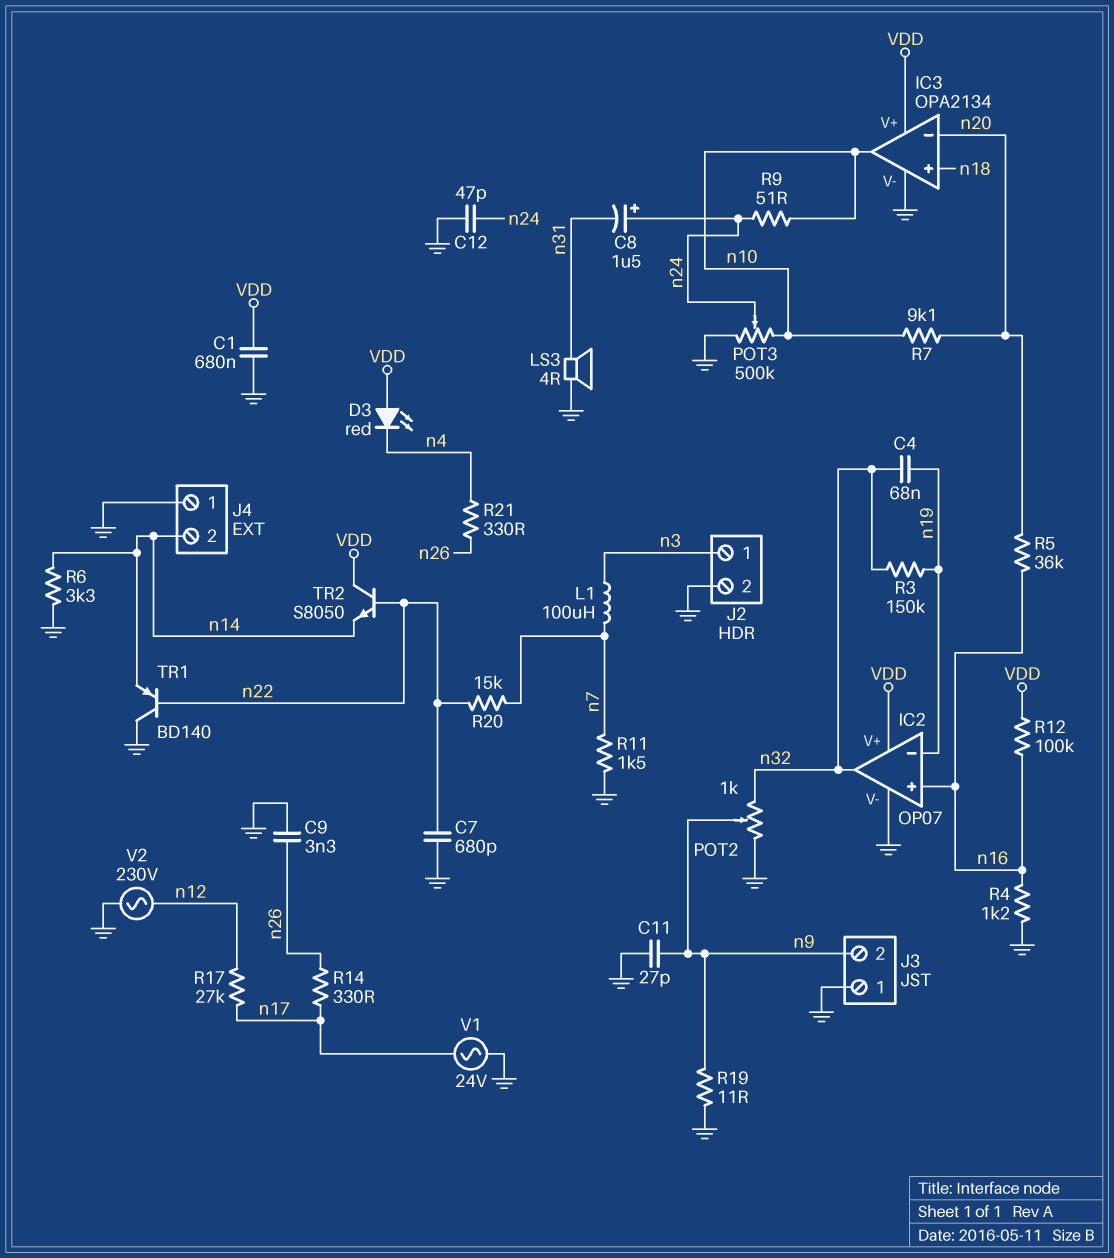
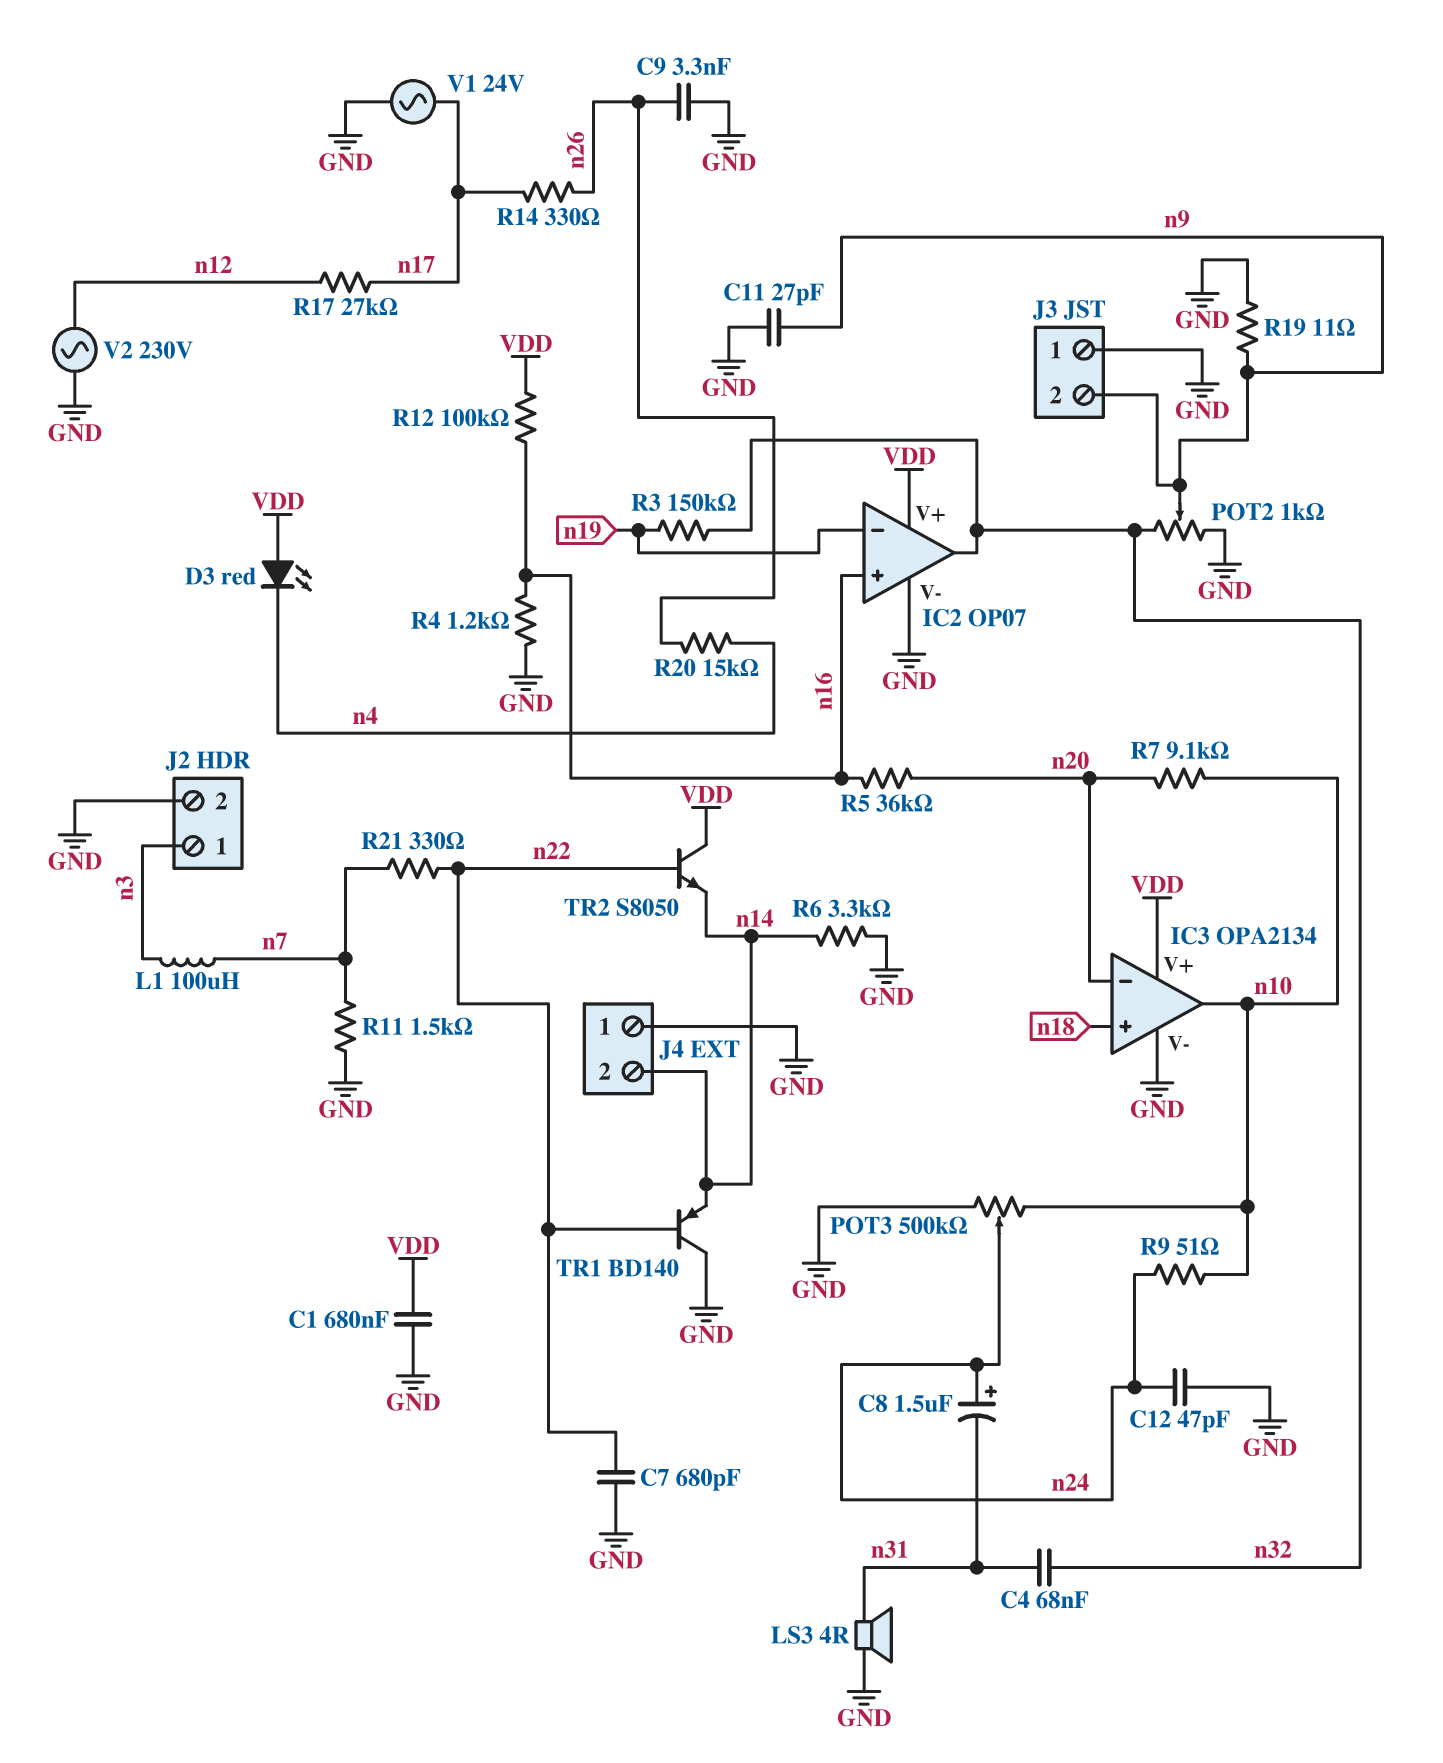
C4: 68nF (n19, n32) -> 68nF (n31, n32)
R20: 15k (n7, n22) -> 15k (n4, n26)
R21: 330 (n4, n26) -> 330 (n7, n22)

